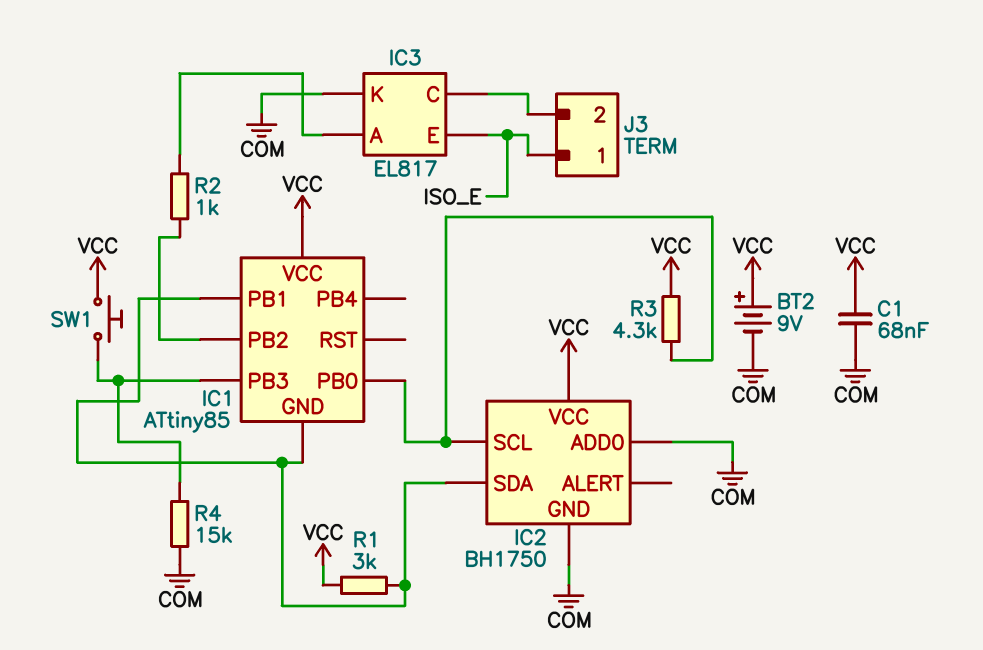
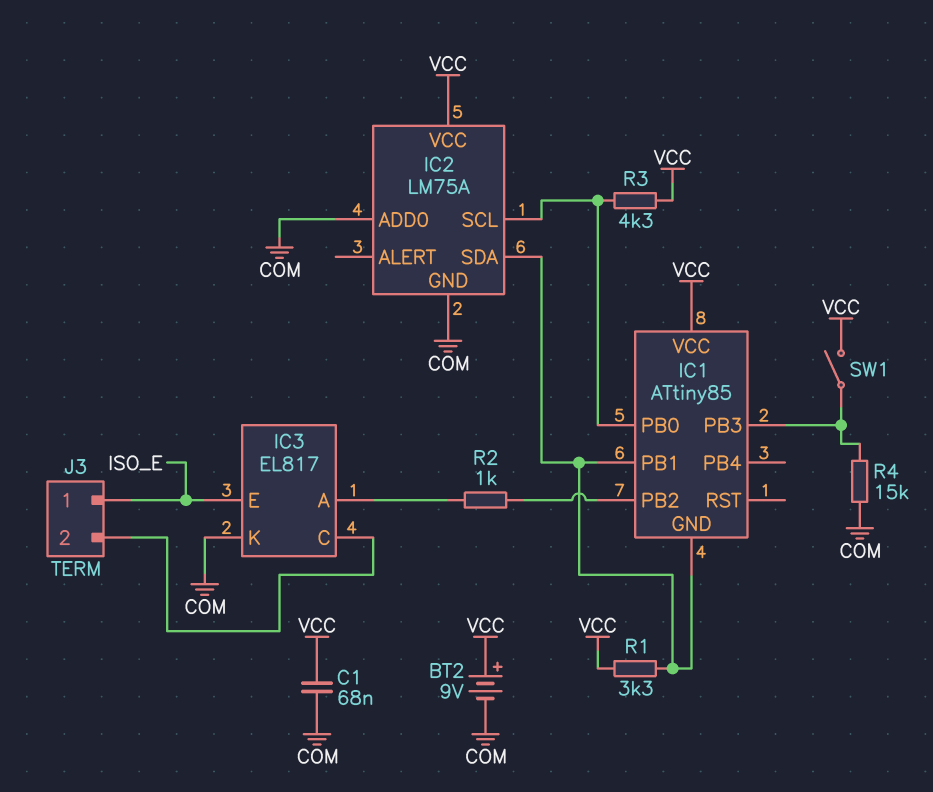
IC2: BH1750 -> LM75A
R1: 3k (IC1/GND, VCC) -> 3.3k (IC1/GND, VCC)
SW1: button (IC1/PB3, VCC) -> switch (IC1/PB3, VCC)

